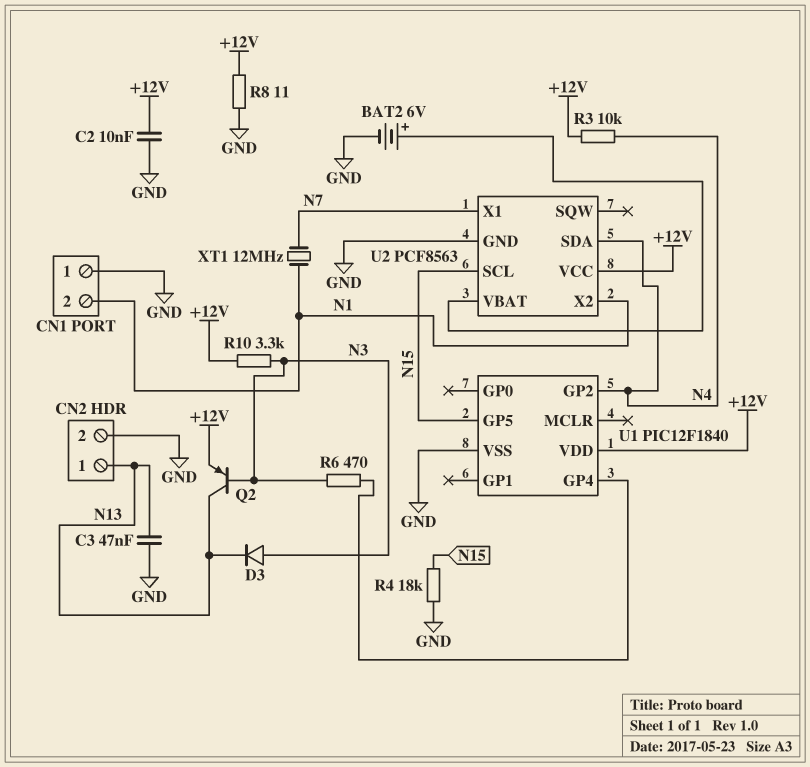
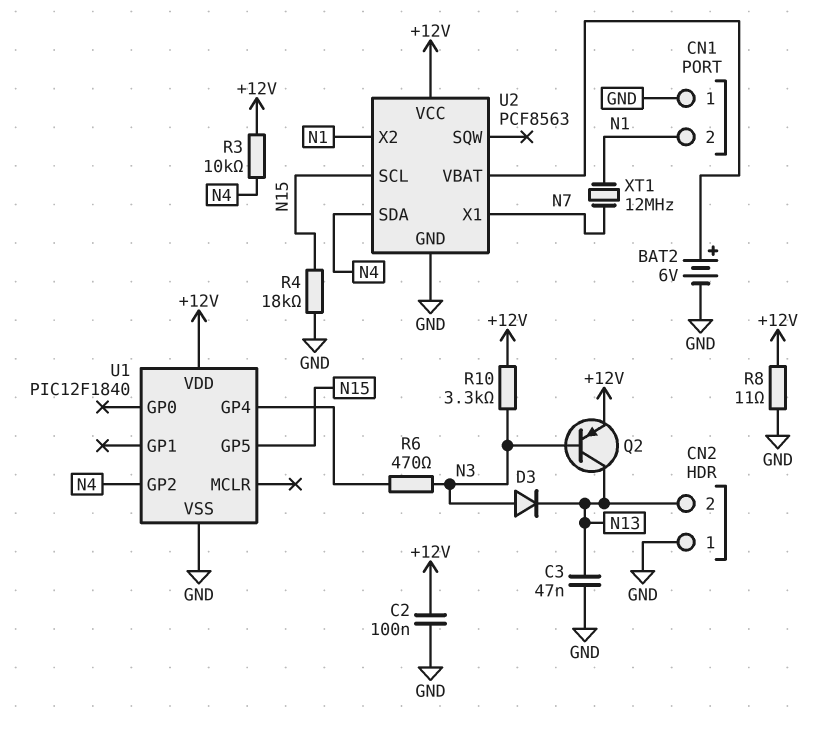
C2: 10nF (+12V, GND) -> 100nF (+12V, GND)
CN2 pin 1: N13 -> GND
CN2 pin 2: GND -> N13

